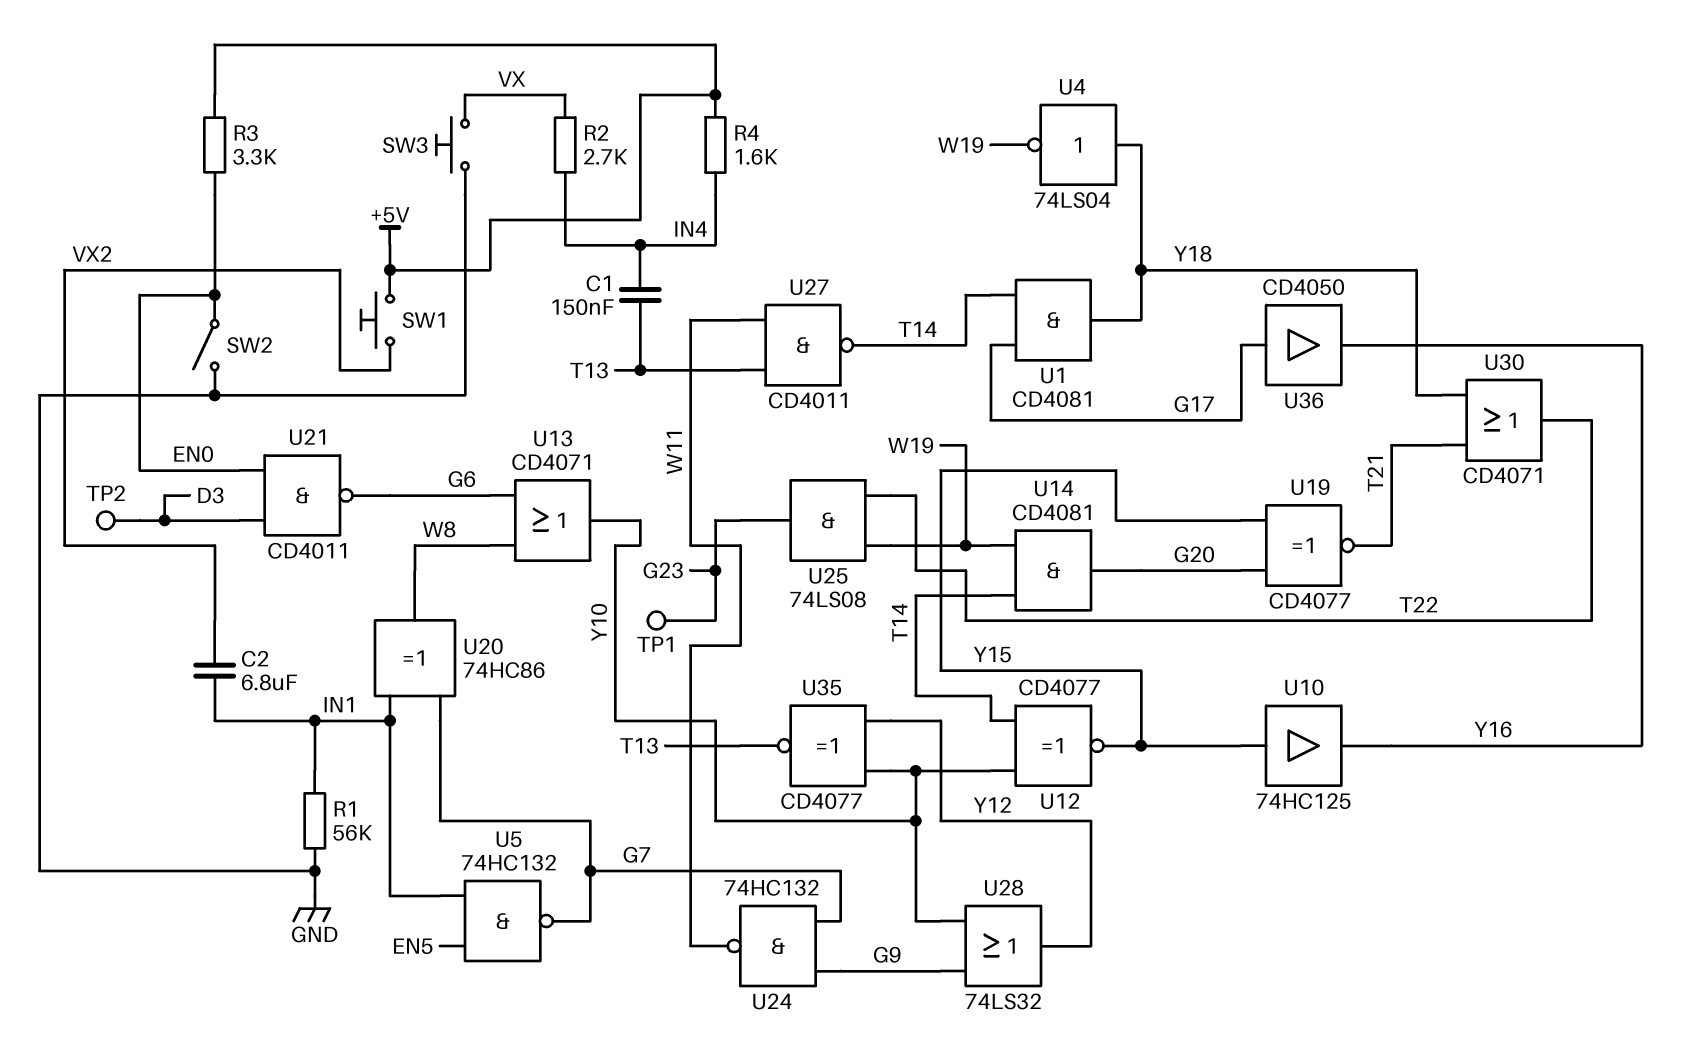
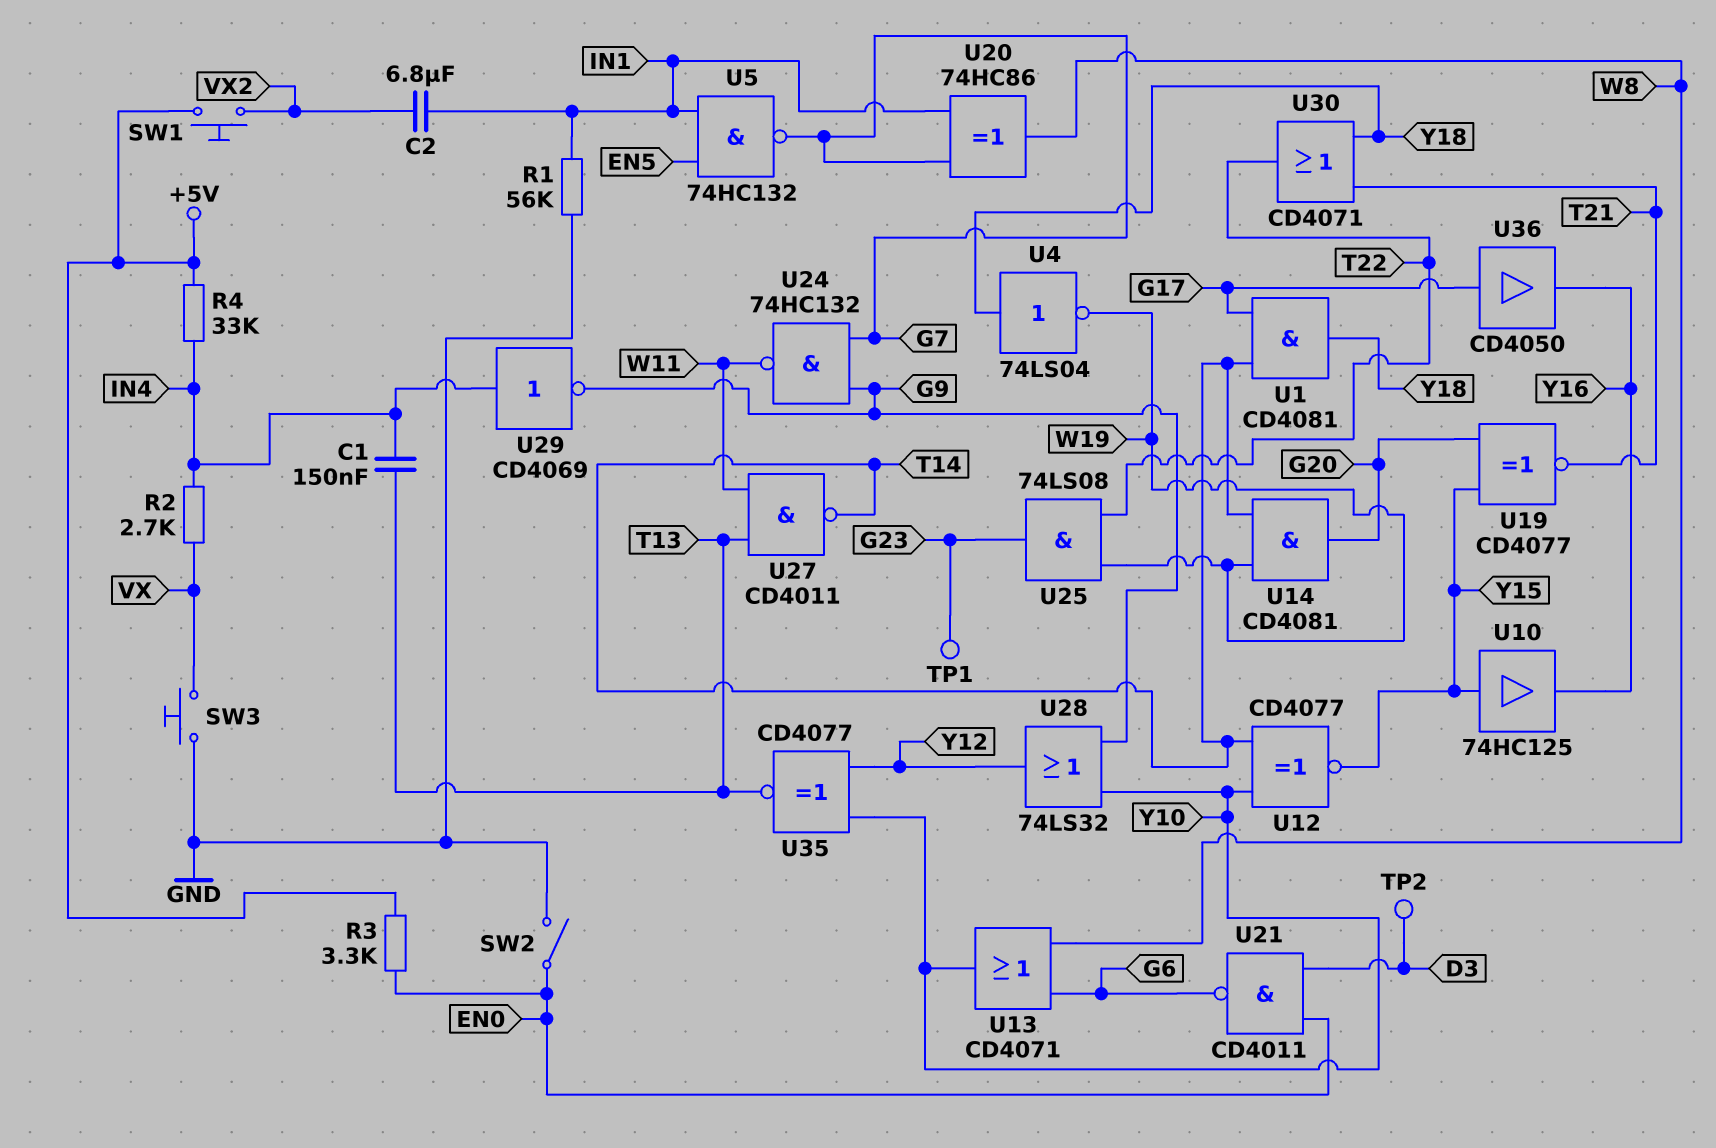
R4: 1.6k (+5V, IN4) -> 33k (+5V, IN4)
U29: none -> NOT CD4069 (in IN4, out G9)

